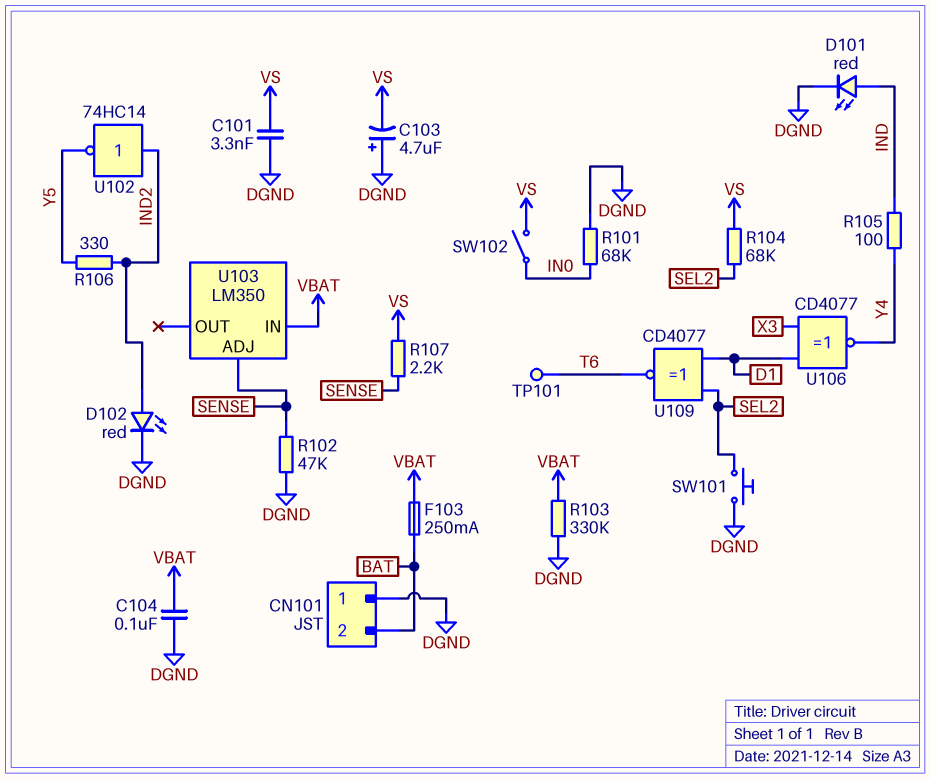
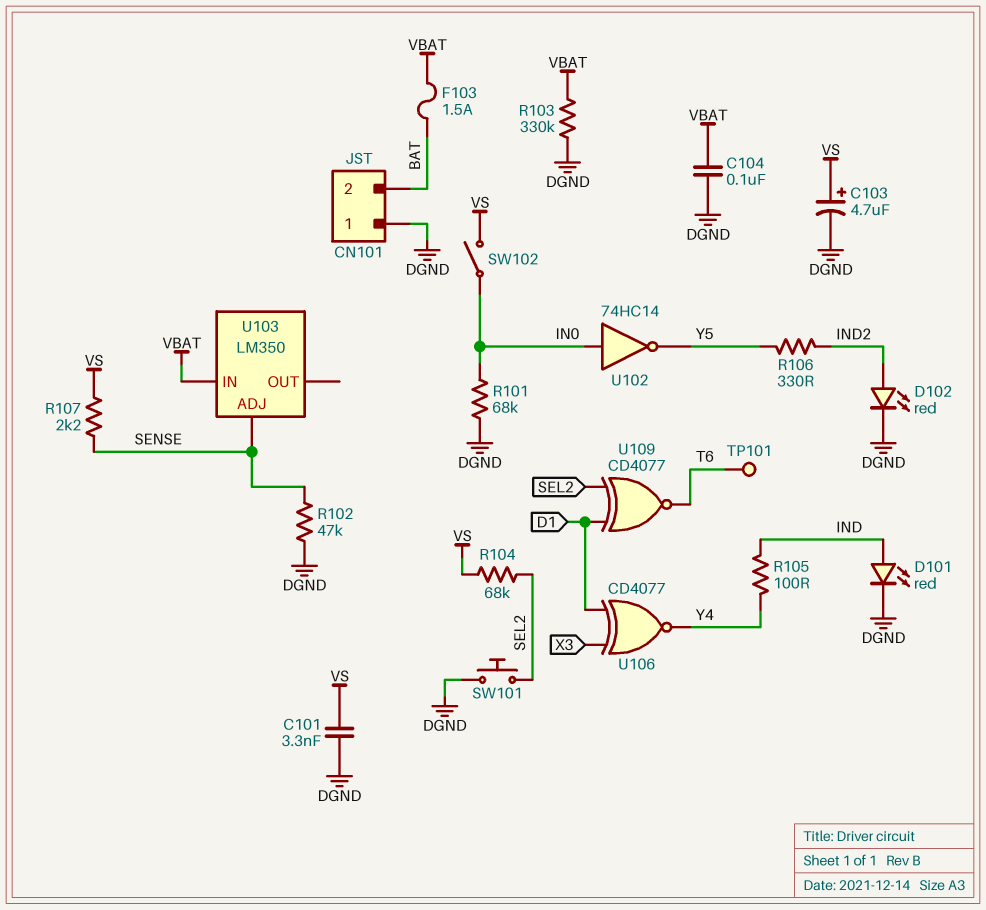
C103: 4.7uF (plus DGND, minus VS) -> 4.7uF (plus VS, minus DGND)
F103: 250mA (BAT, VBAT) -> 1.5A (BAT, VBAT)
U102: NOT 74HC14 (in IND2, out Y5) -> NOT 74HC14 (in IN0, out Y5)

